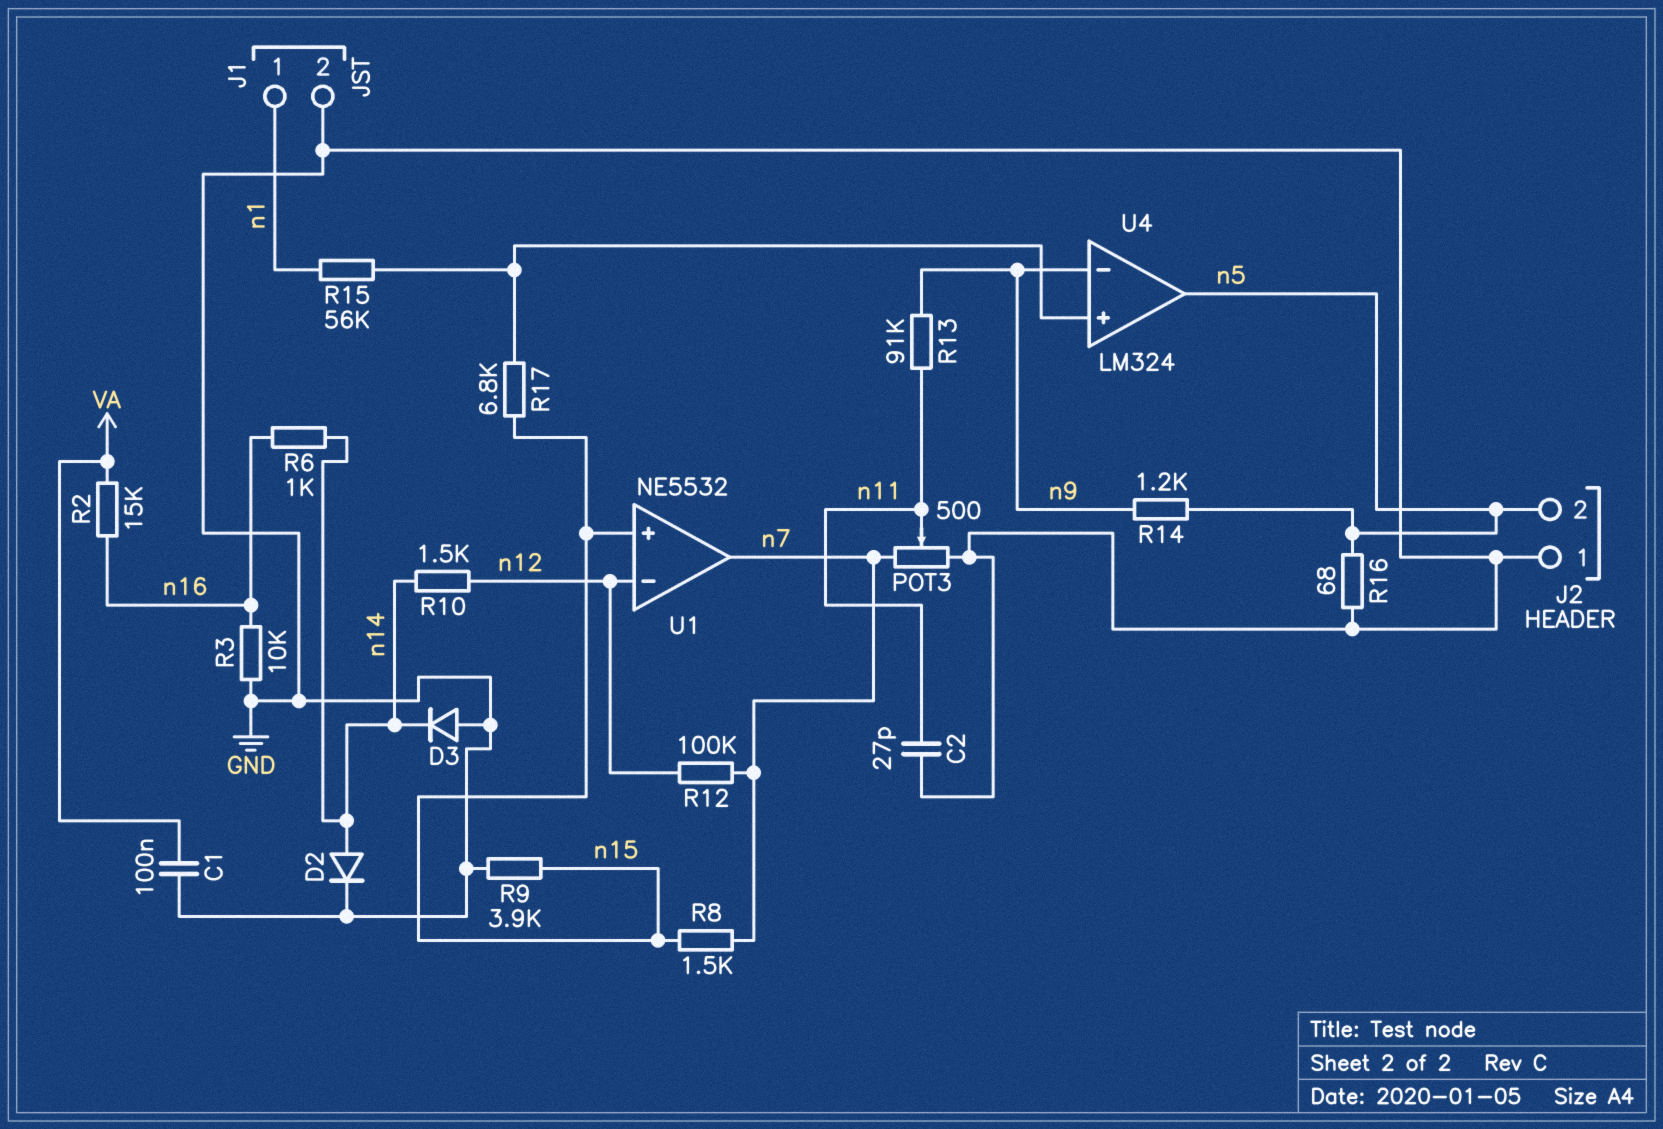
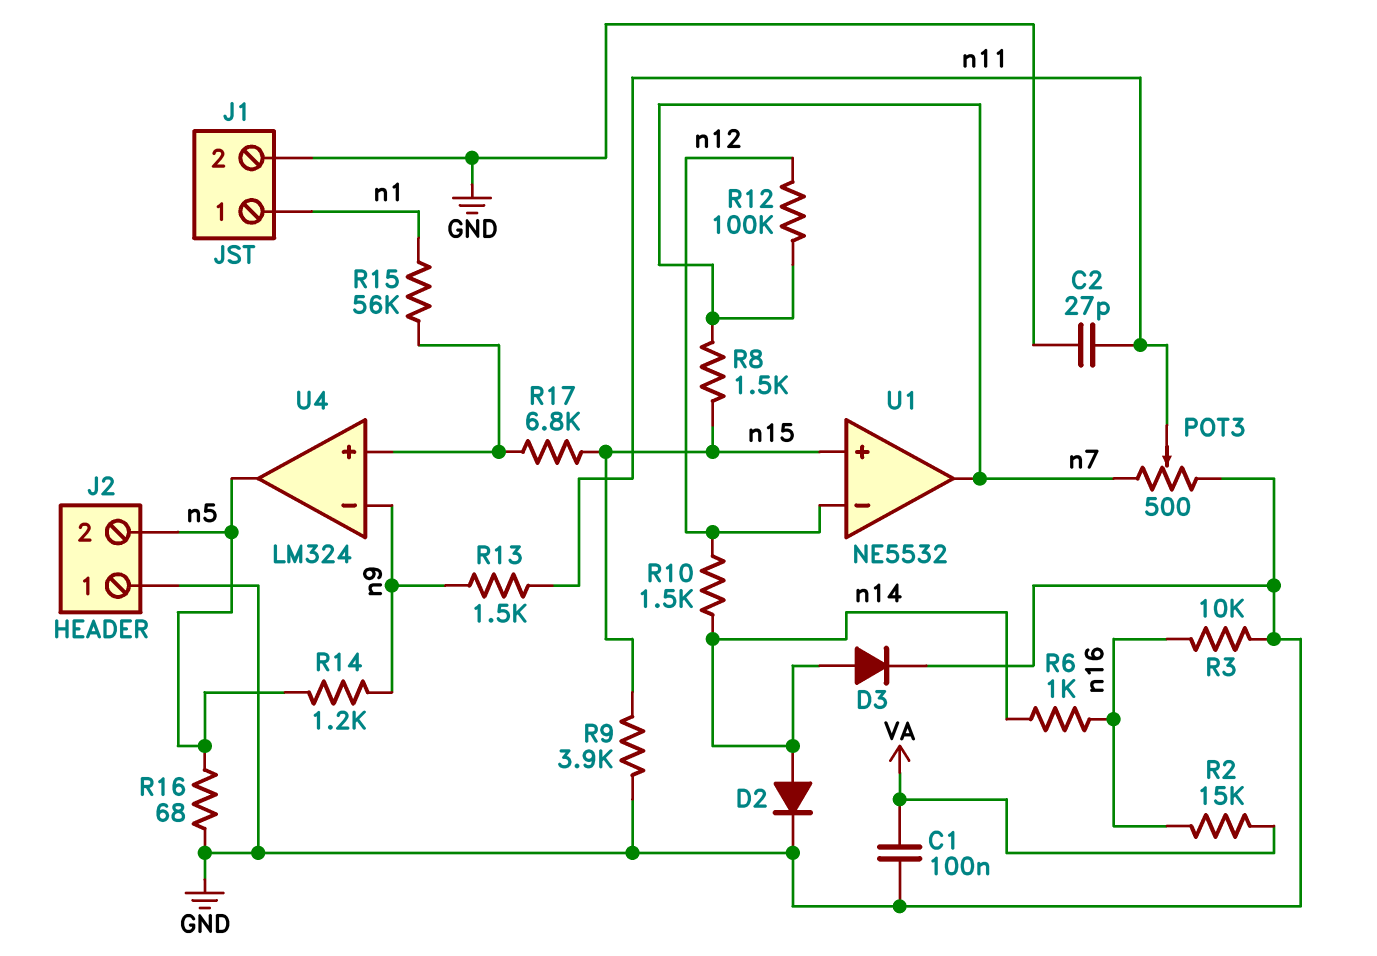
D3: diode (A GND, K n14) -> diode (A n14, K GND)
R13: 91k (n9, n11) -> 1.5k (n9, n11)

